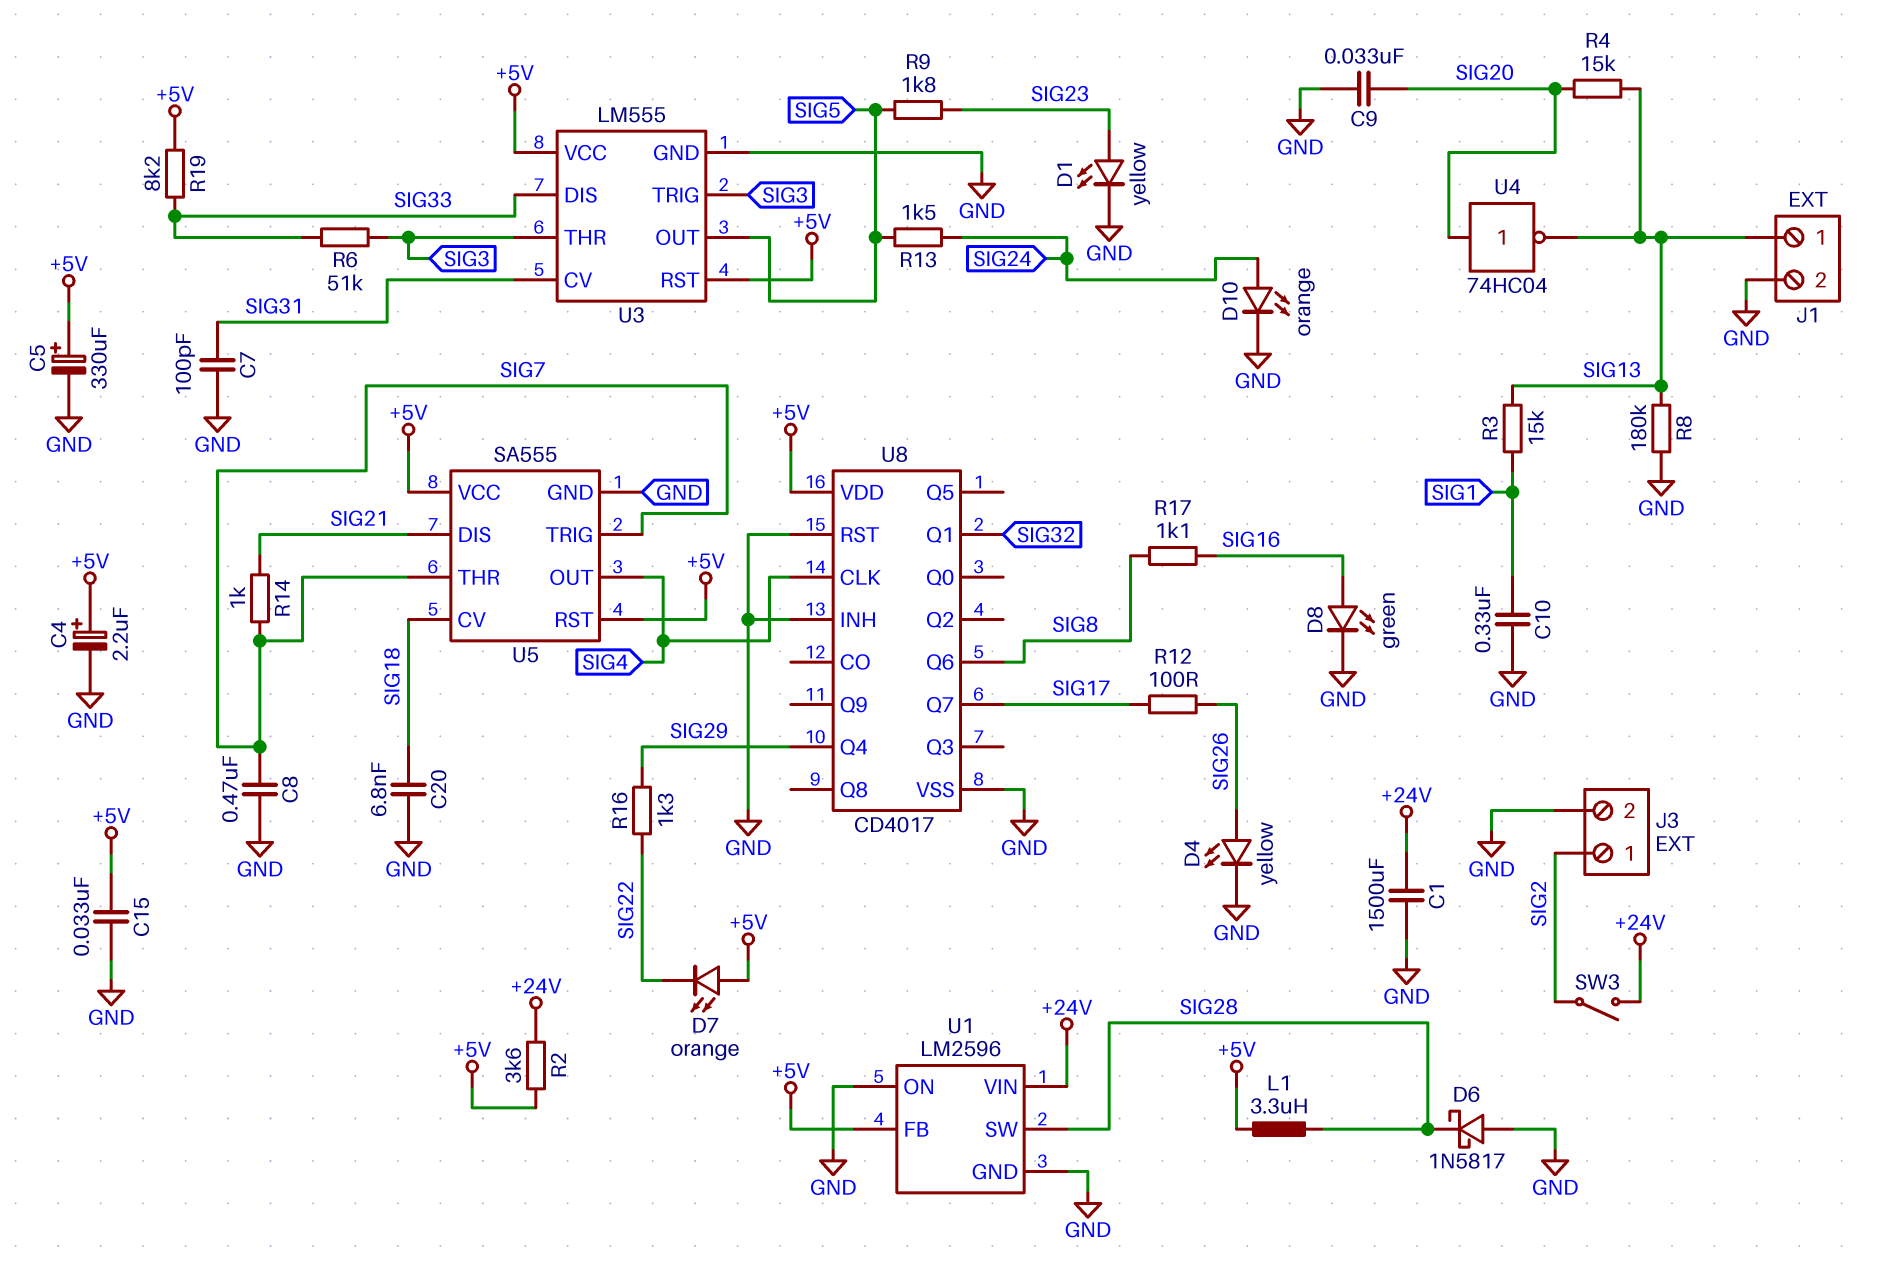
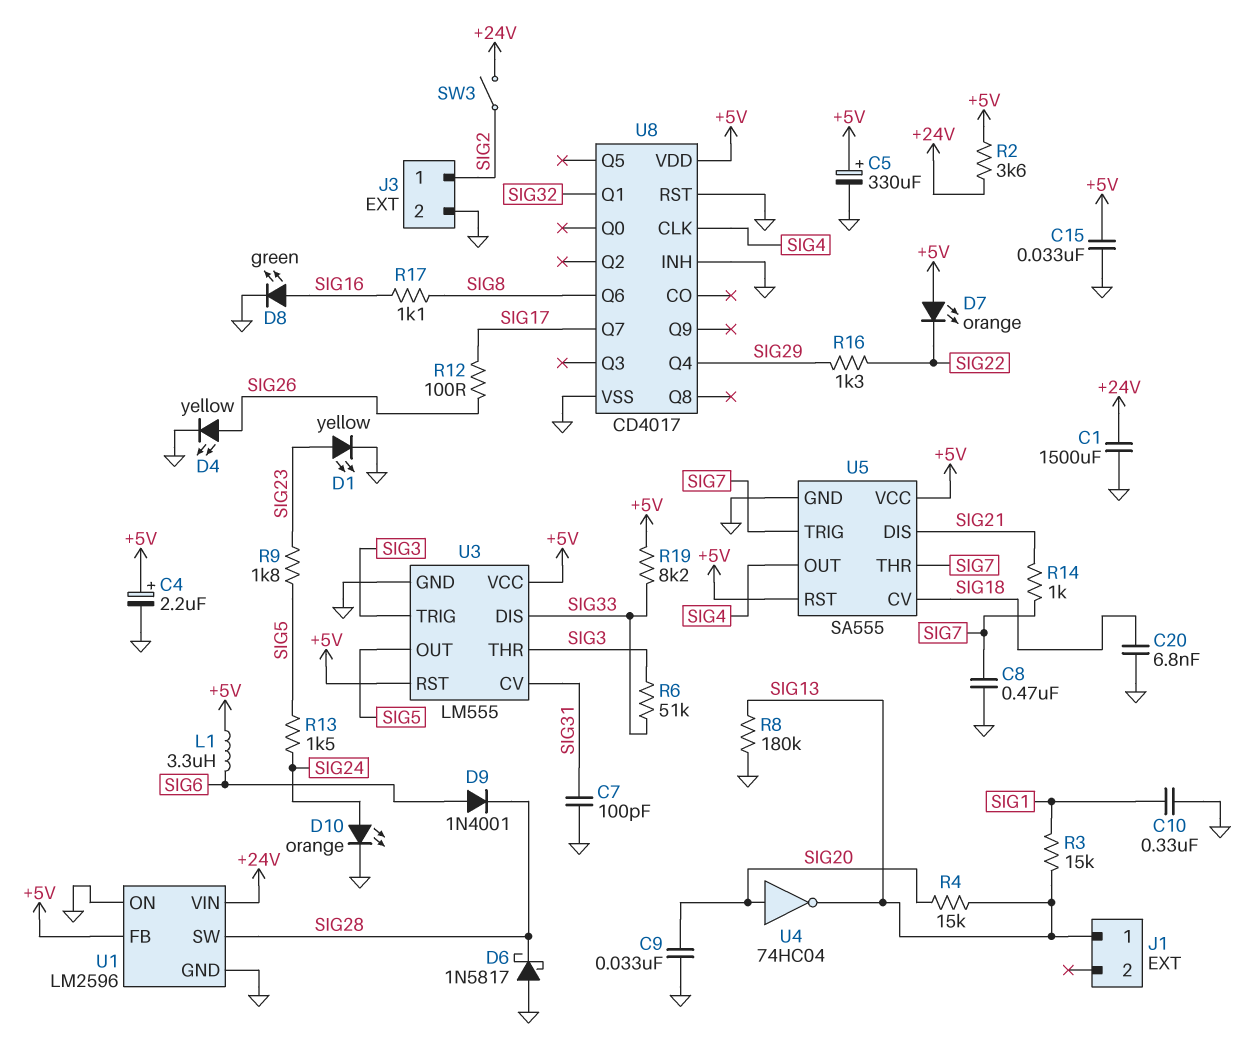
D9: none -> diode 1N4001 (A SIG6, K SIG28)
J1 pin 2: GND -> none
L1: 3.3uH (+5V, SIG28) -> 3.3uH (+5V, SIG6)

